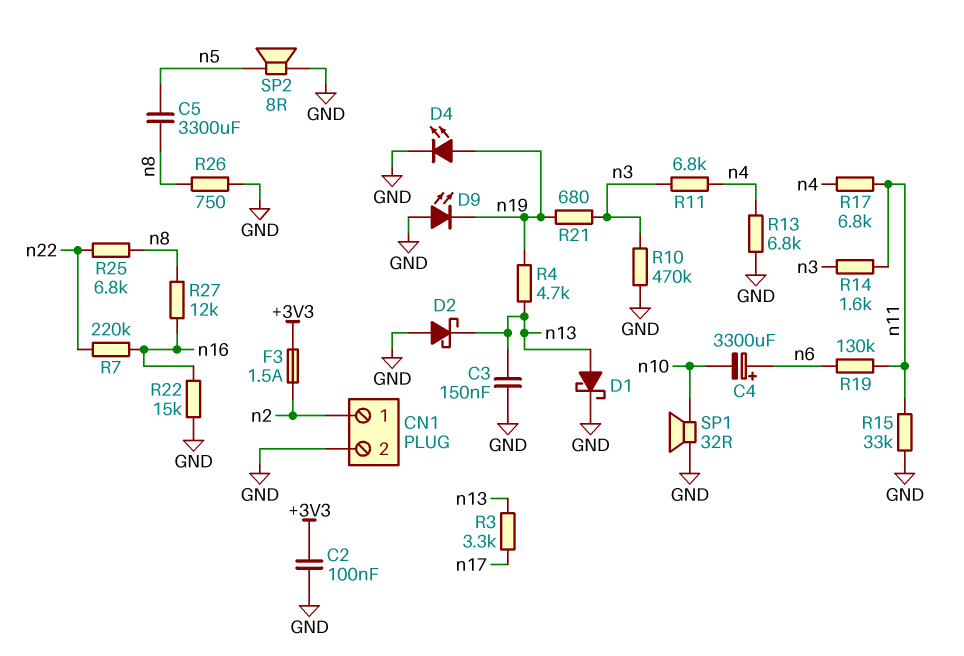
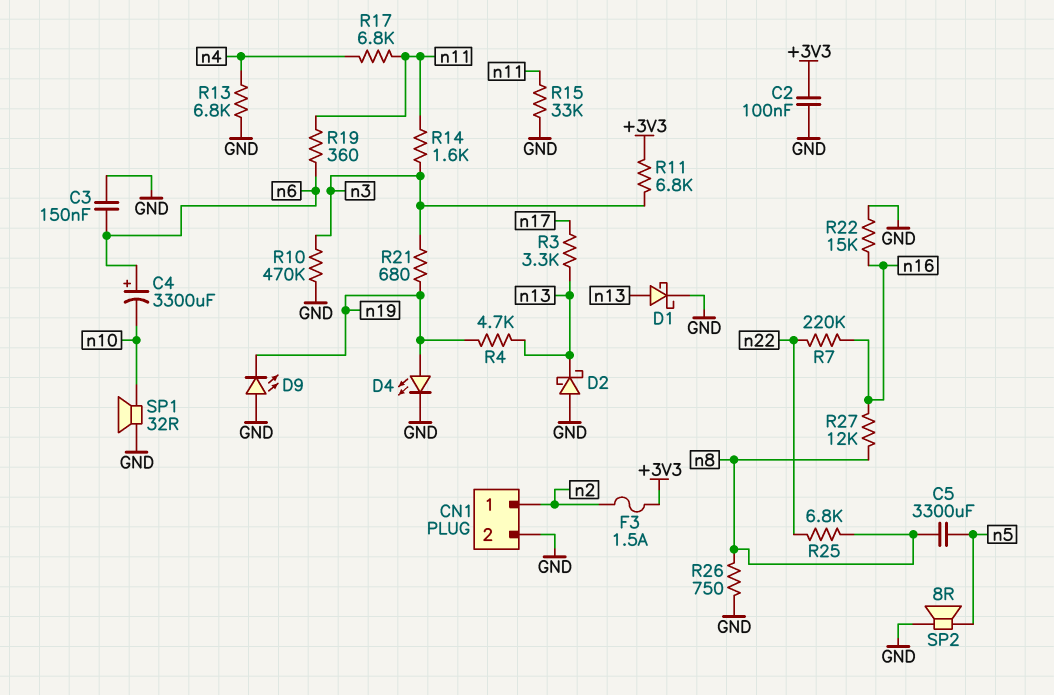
C3: 150nF (GND, n13) -> 150nF (GND, n6)
R11: 6.8k (n3, n4) -> 6.8k (+3V3, n3)
R19: 130k (n6, n11) -> 360 (n6, n11)

